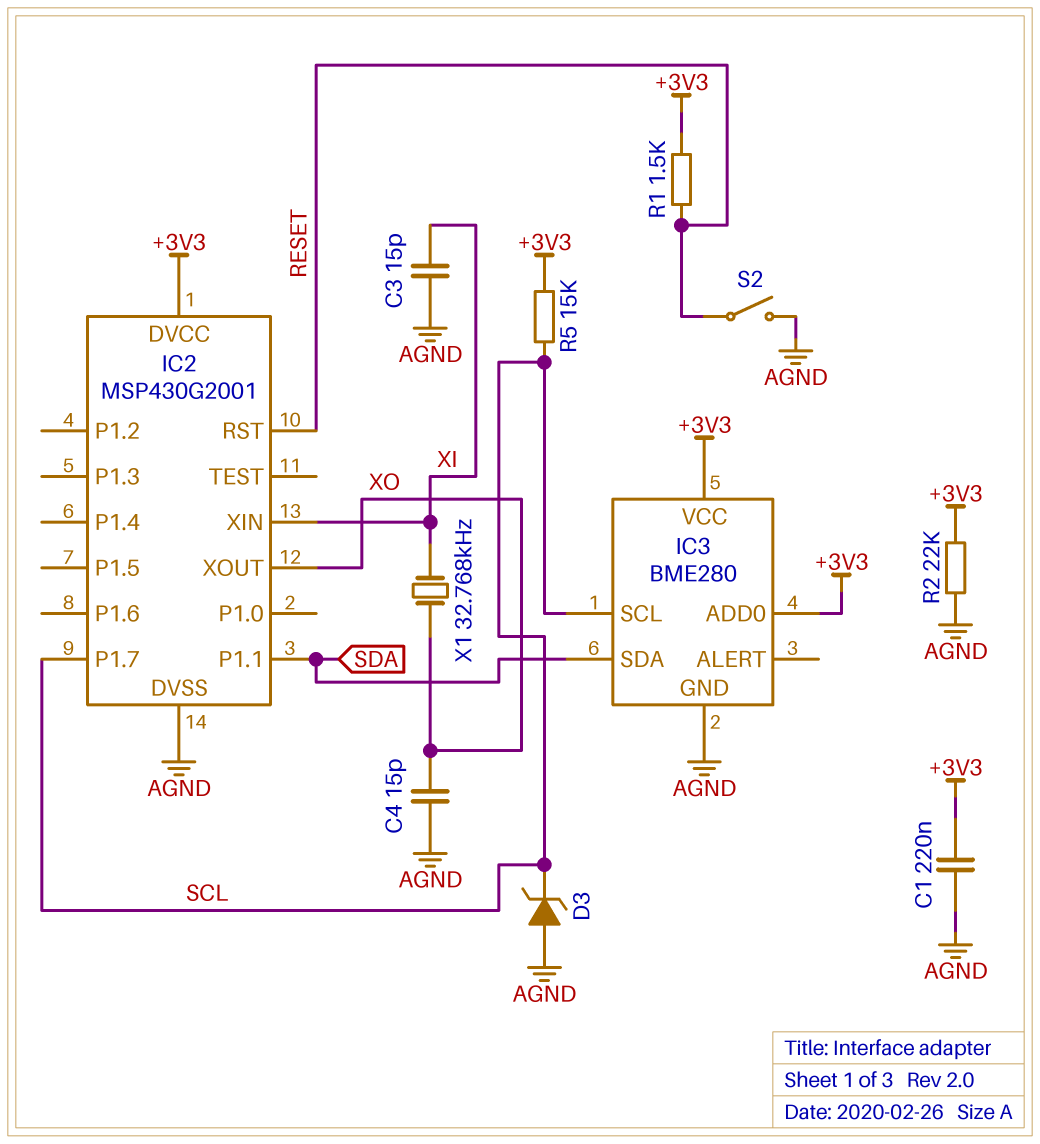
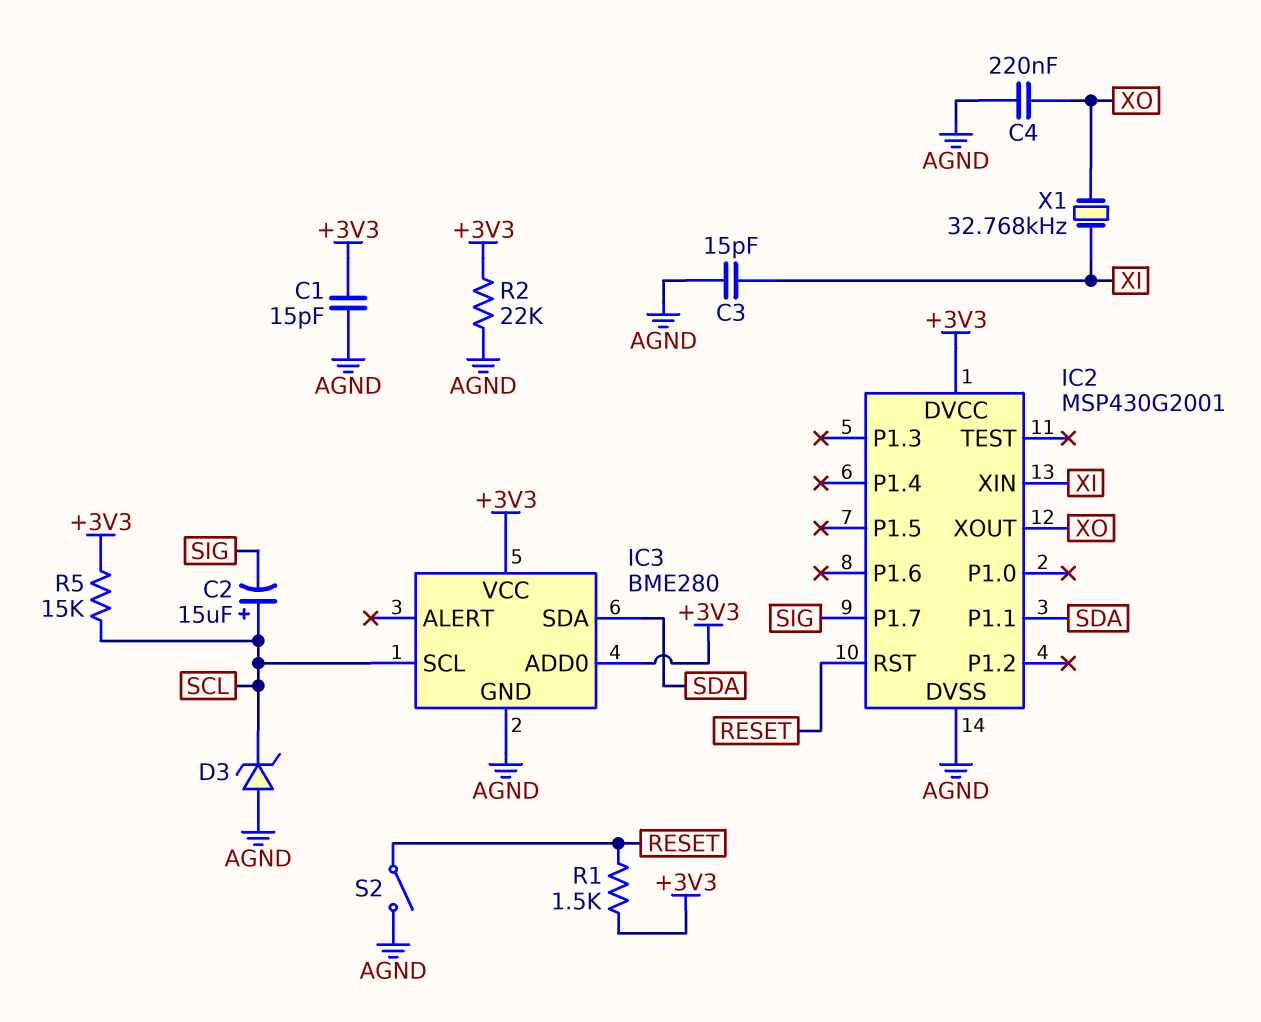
C1: 220nF (+3V3, AGND) -> 15pF (+3V3, AGND)
C2: none -> 15uF (plus SCL, minus SIG)
C4: 15pF (AGND, XO) -> 220nF (AGND, XO)
IC2 pin P1.7: SCL -> SIG

